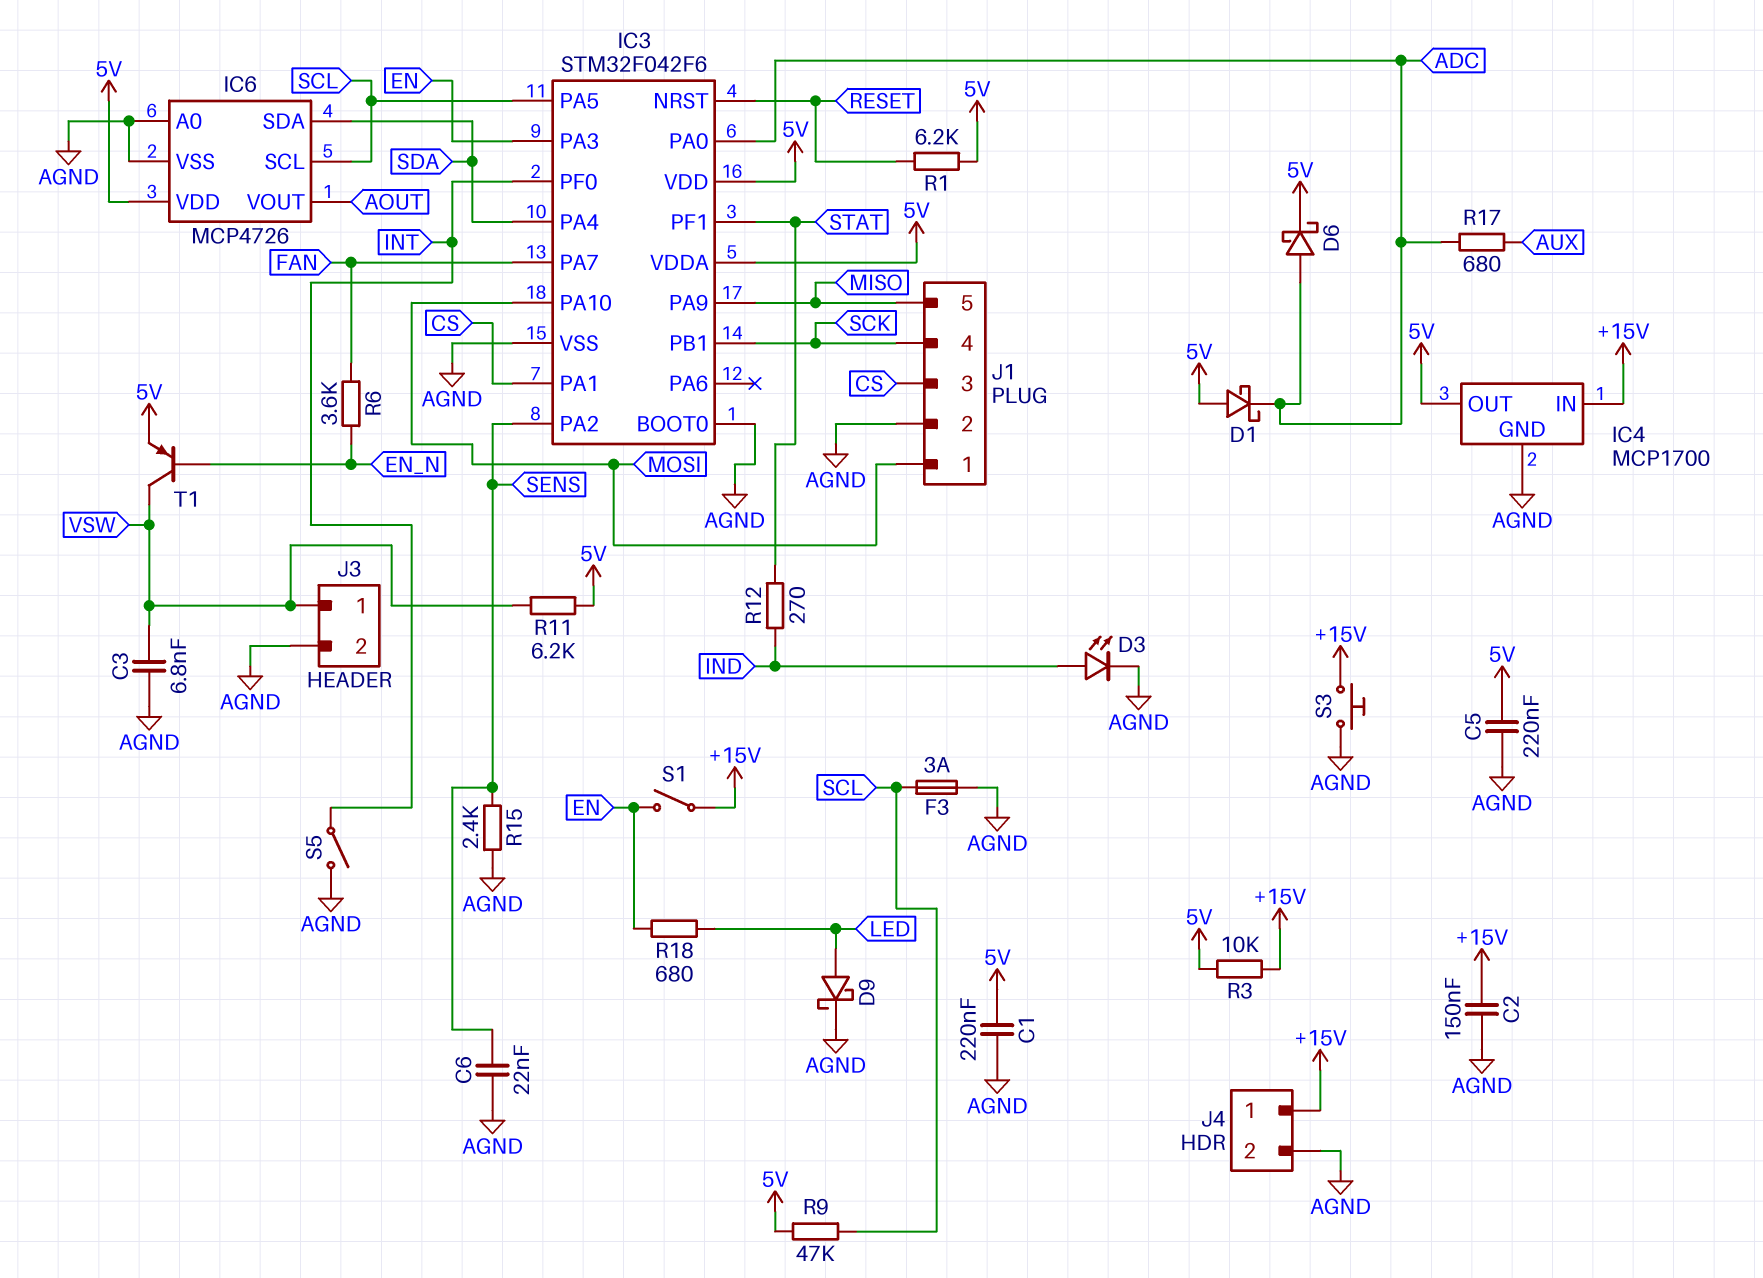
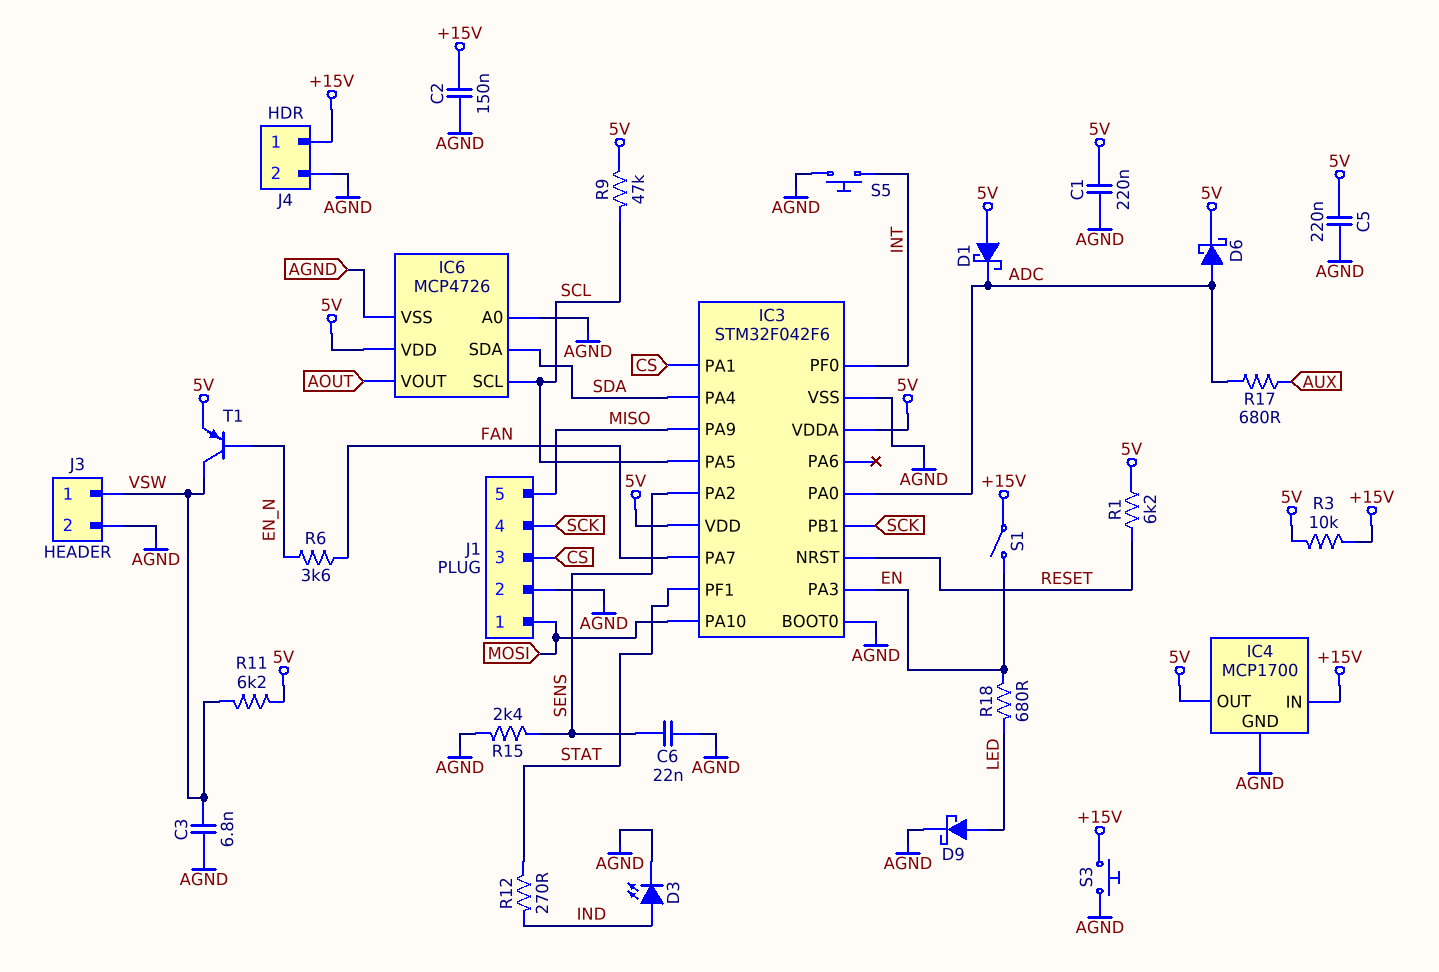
F3: 3A (AGND, SCL) -> none
S5: switch (AGND, INT) -> button (AGND, INT)

